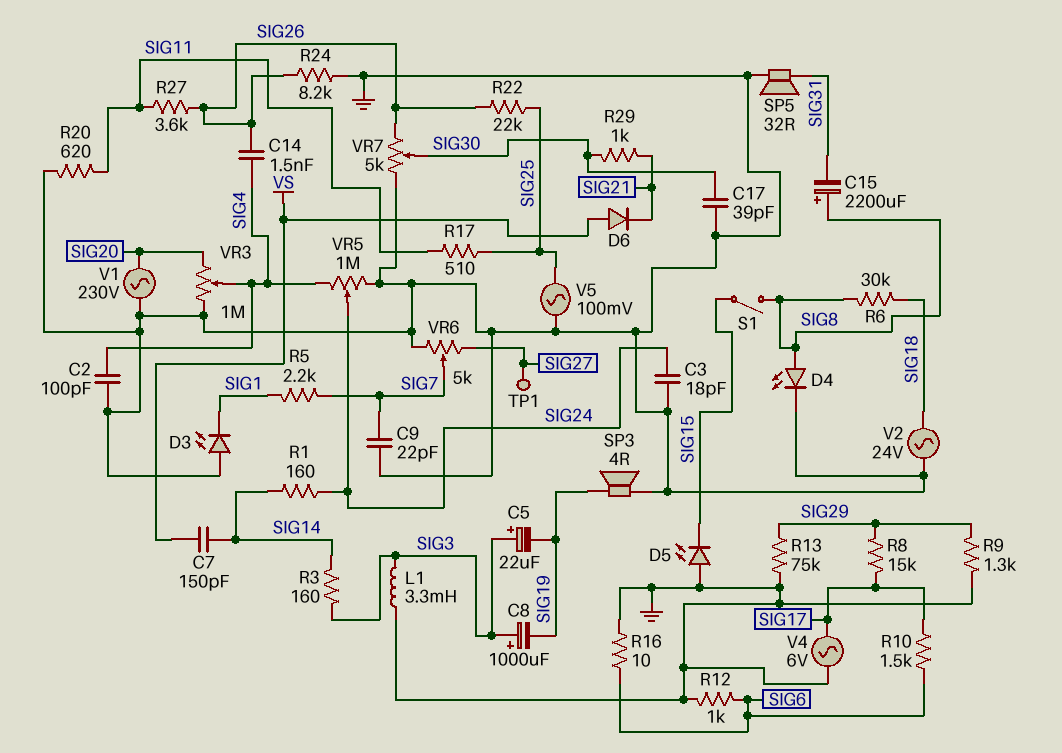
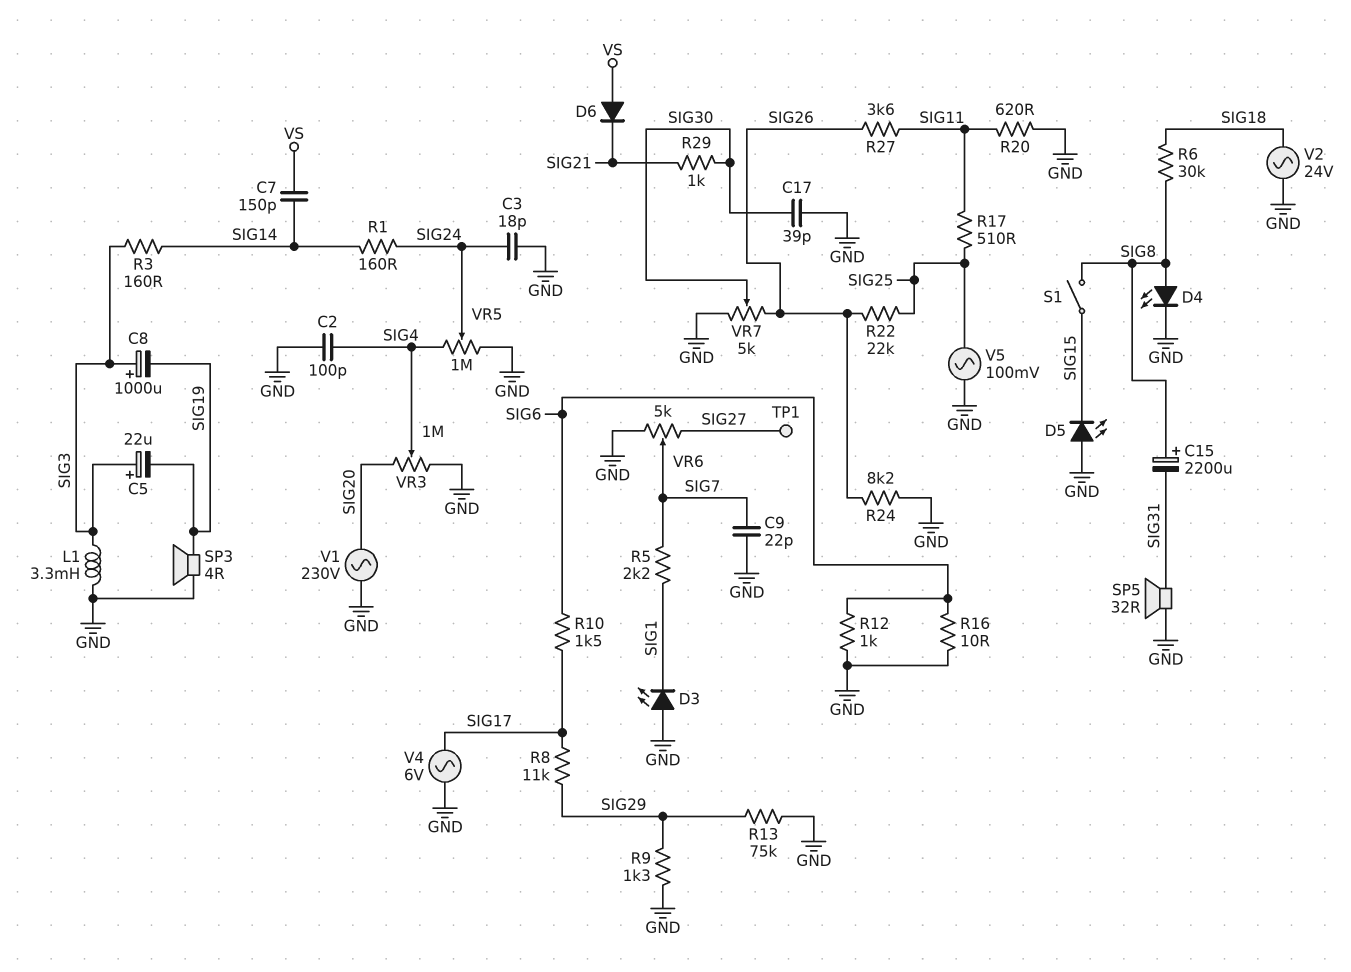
C14: 1.5nF (SIG4, SIG26) -> none
R8: 15k (SIG17, SIG29) -> 11k (SIG17, SIG29)

